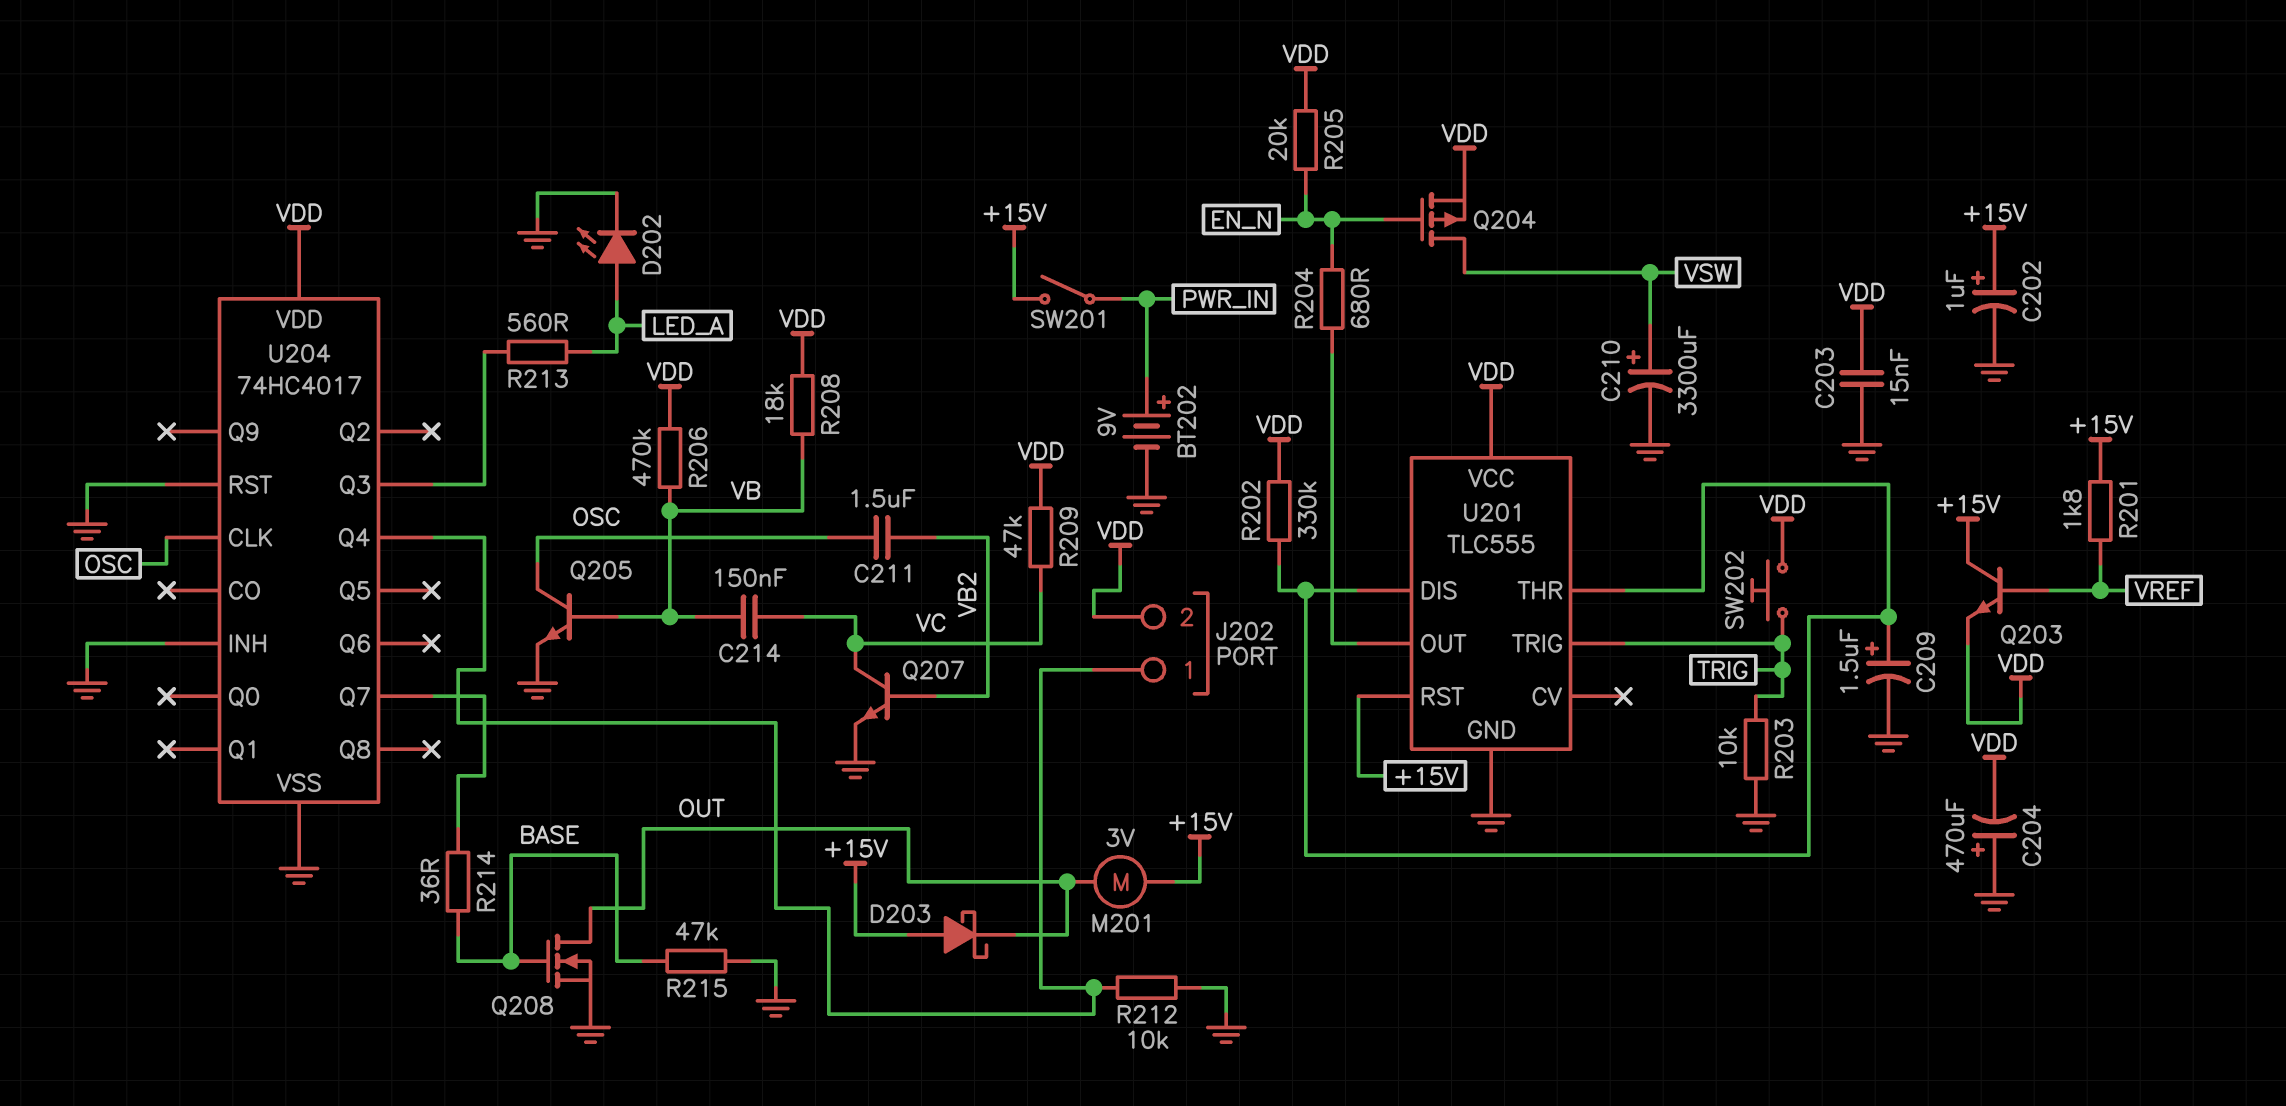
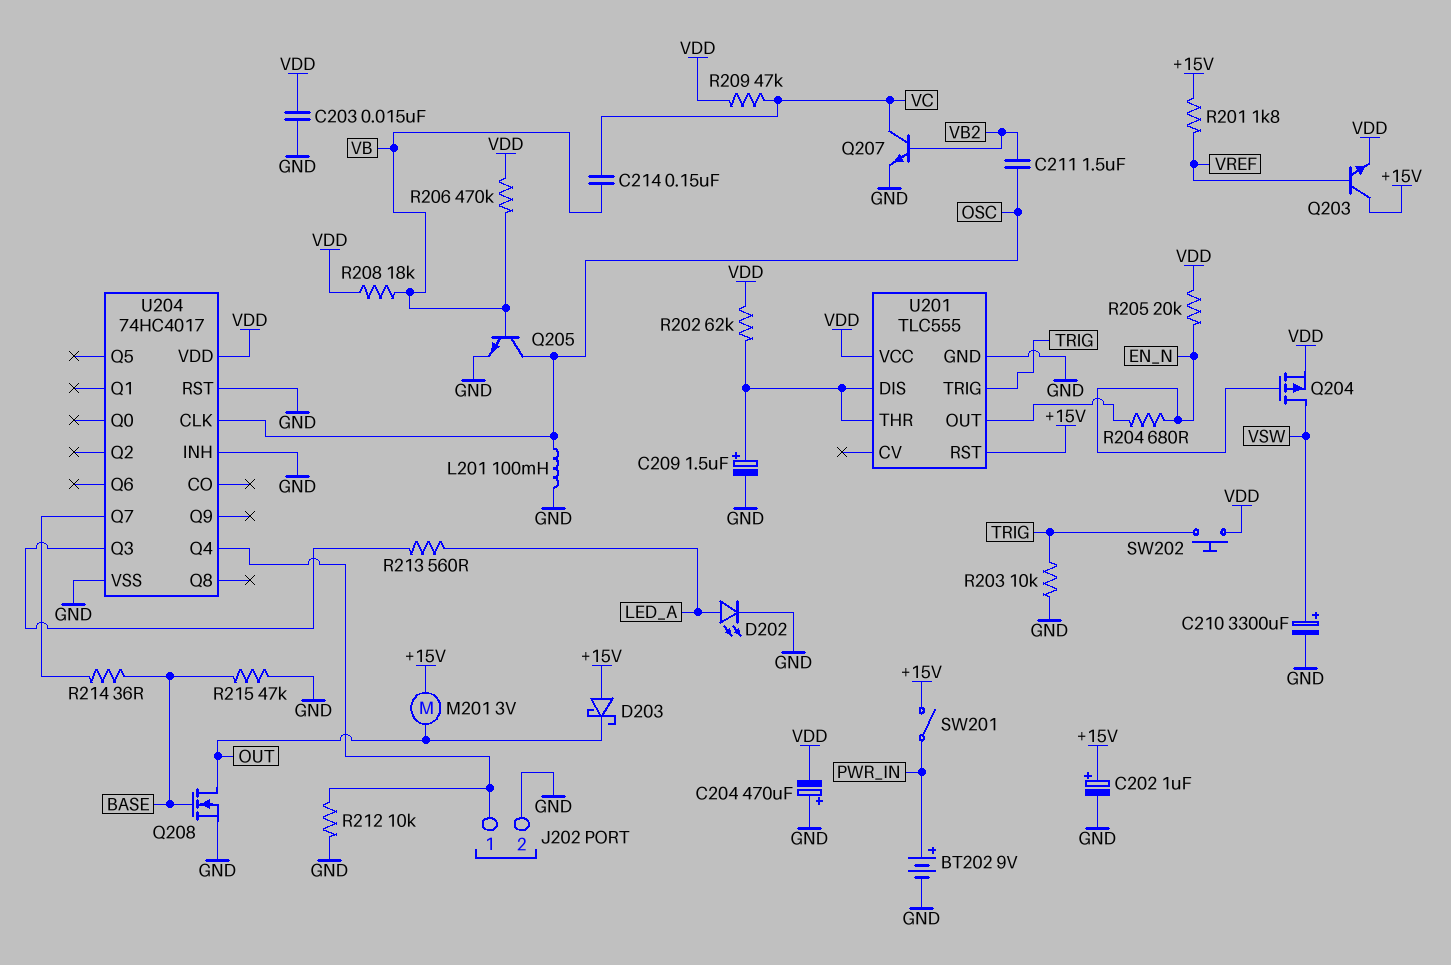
J202 pin 2: VDD -> GND
L201: none -> 100mH (GND, OSC)
R202: 330k (U201/DIS, VDD) -> 62k (U201/DIS, VDD)

